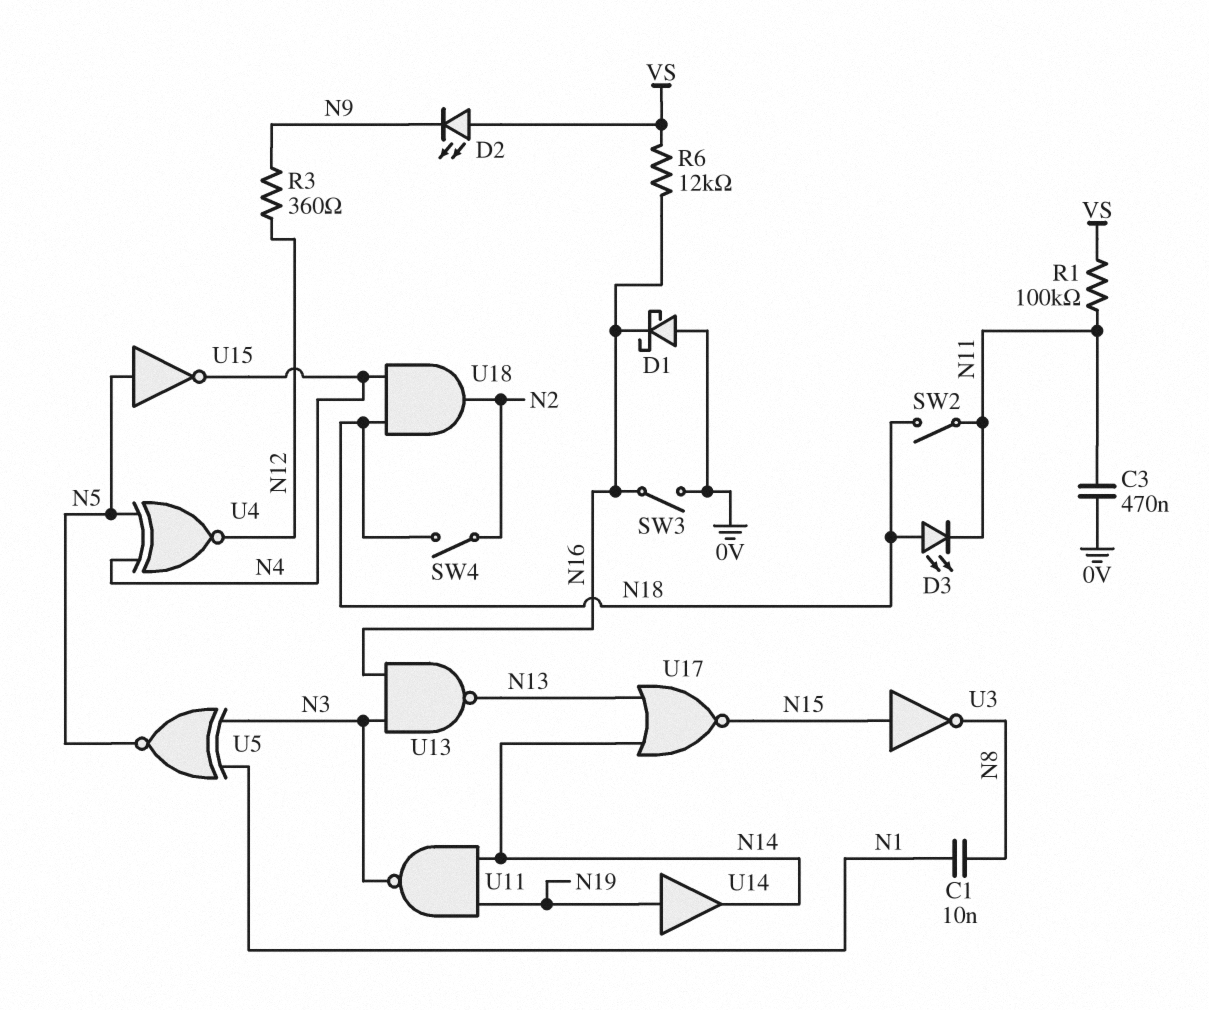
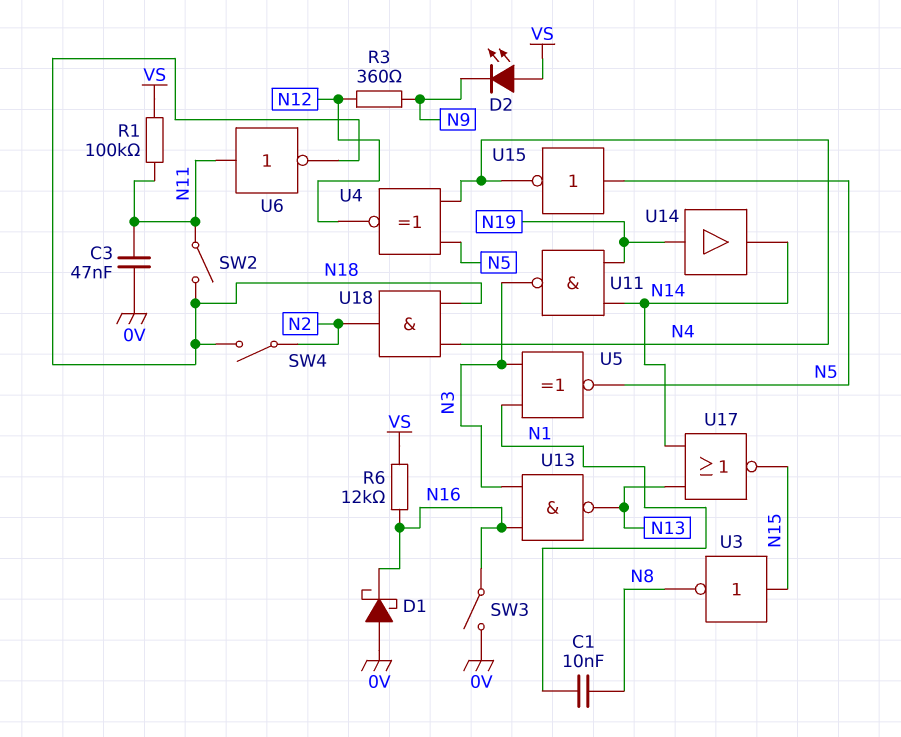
C3: 470nF (0V, N11) -> 47nF (0V, N11)
D3: LED (A N18, K N11) -> none
U6: none -> NOT (in N11, out N18)

